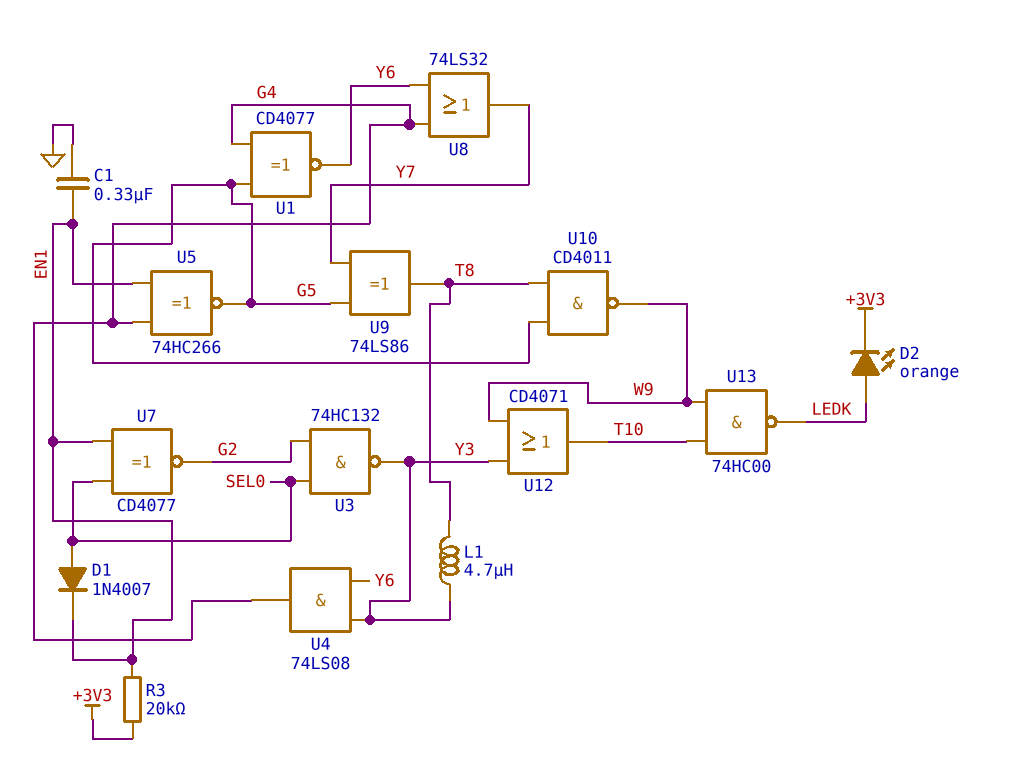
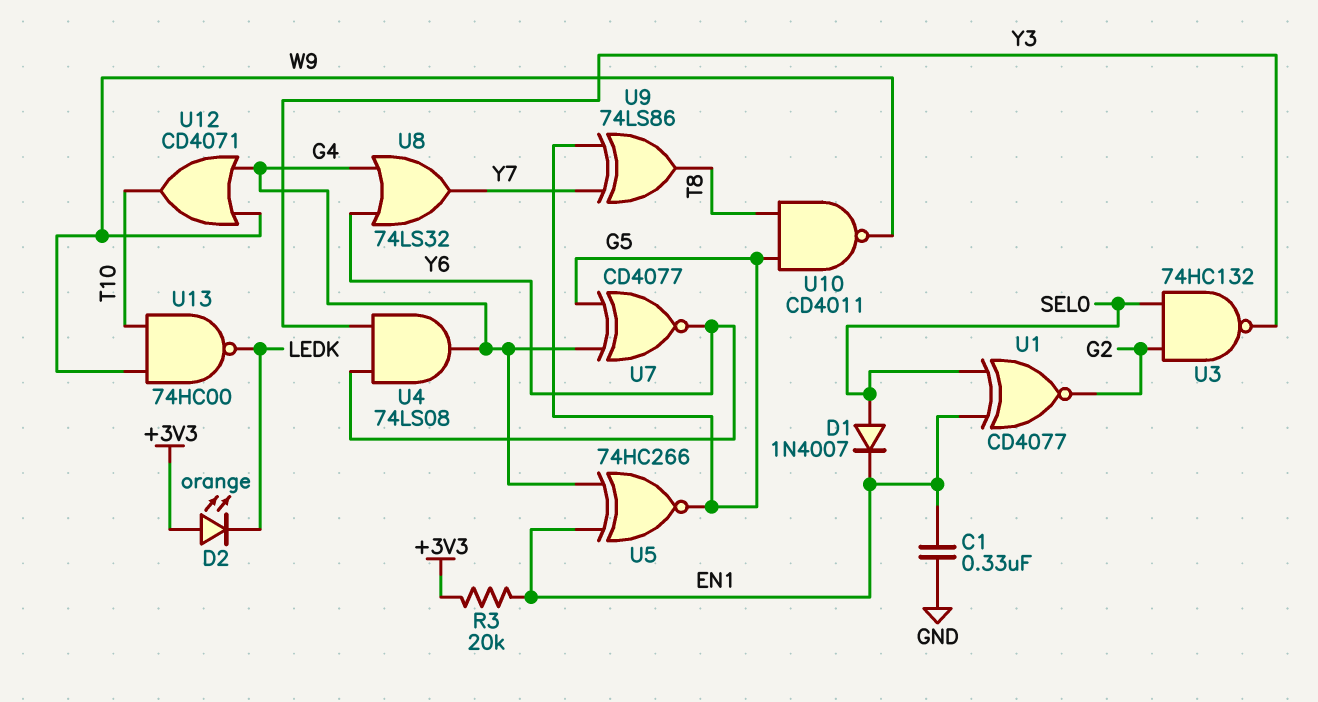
D2: LED orange (A LEDK, K +3V3) -> LED orange (A +3V3, K LEDK)
L1: 4.7uH (T8, Y3) -> none
U1: XNOR CD4077 (in G4, in G5, out Y6) -> XNOR CD4077 (in EN1, in SEL0, out G2)
U7: XNOR CD4077 (in EN1, in SEL0, out G2) -> XNOR CD4077 (in G4, in G5, out Y6)
U12: OR CD4071 (in W9, in Y3, out T10) -> OR CD4071 (in G4, in W9, out T10)

